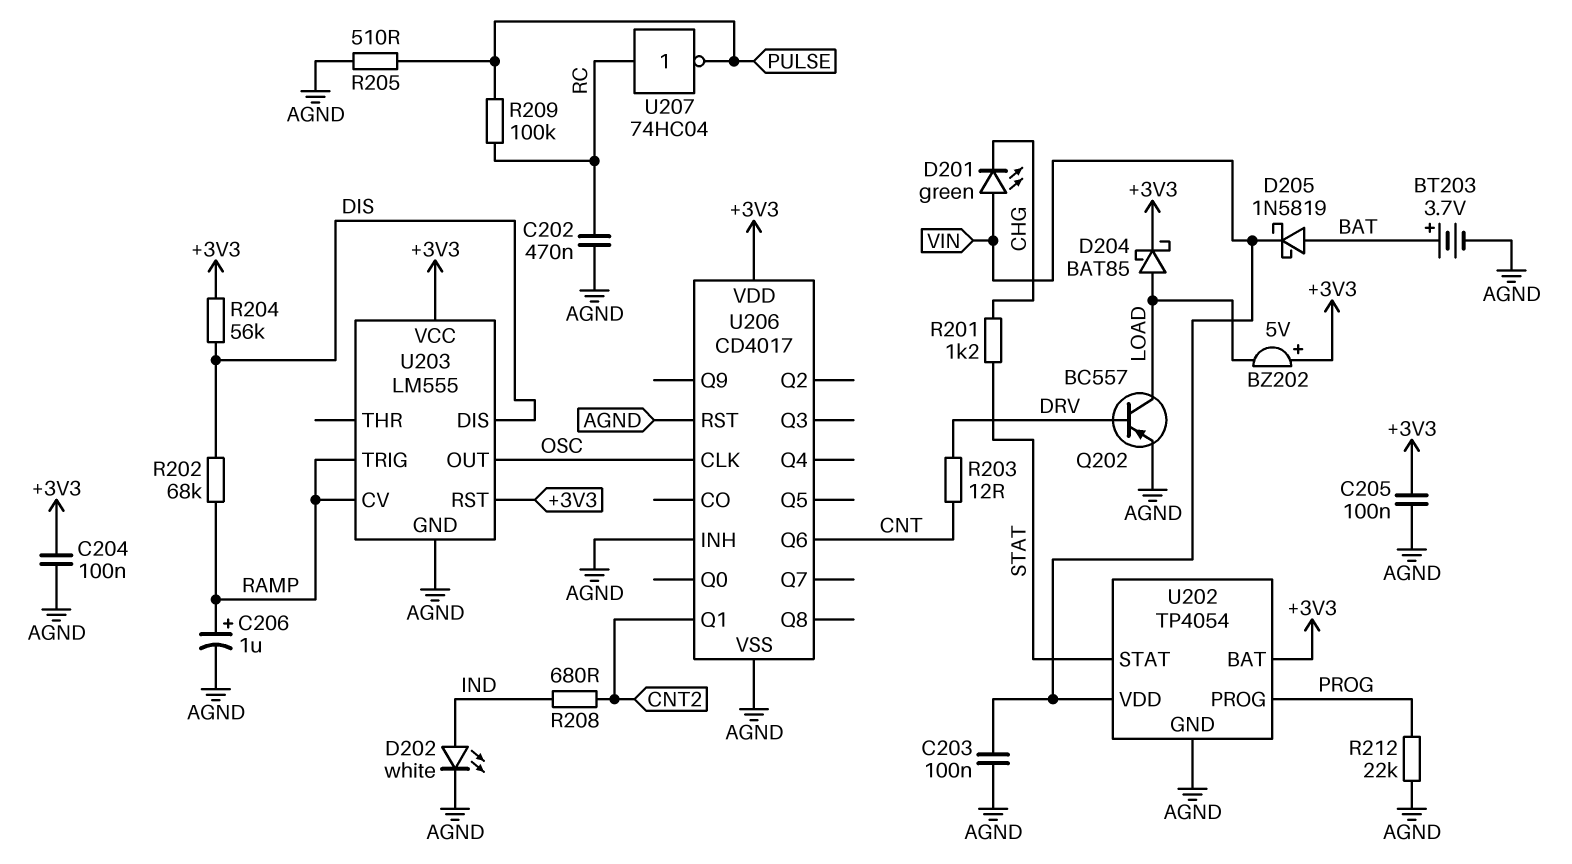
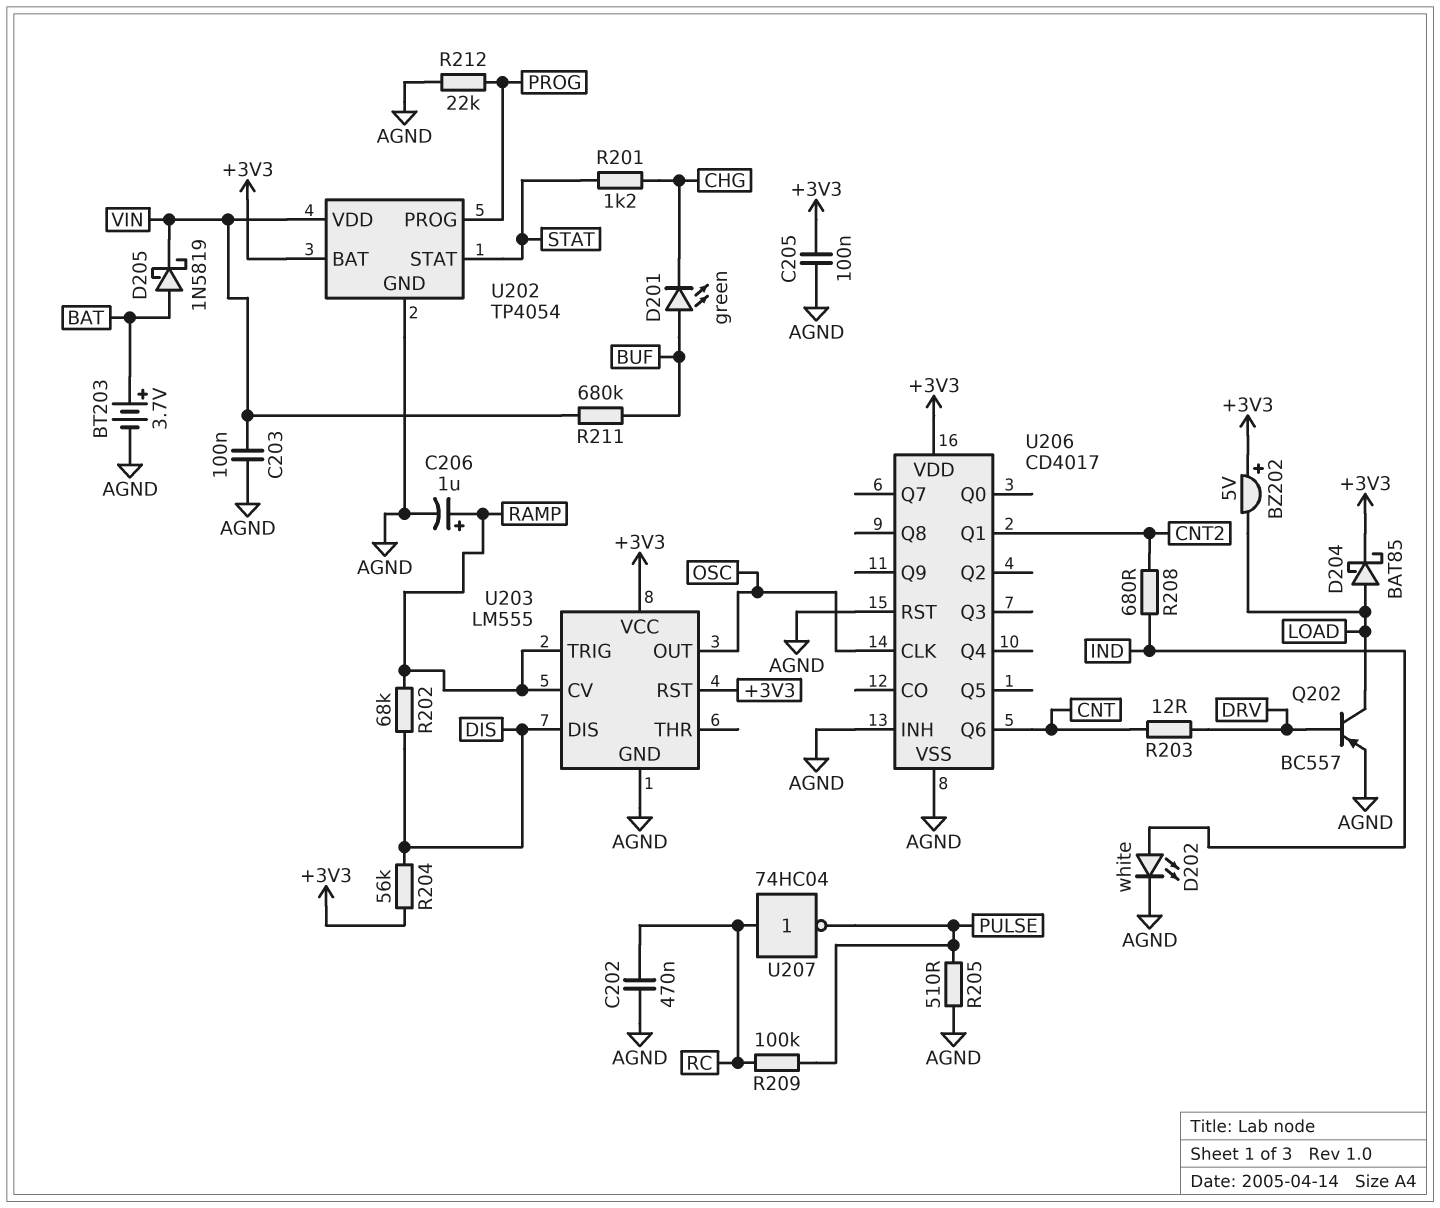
C204: 100nF (+3V3, AGND) -> none
D201: LED green (A VIN, K CHG) -> LED green (A BUF, K CHG)
R211: none -> 680k (BUF, VIN)

